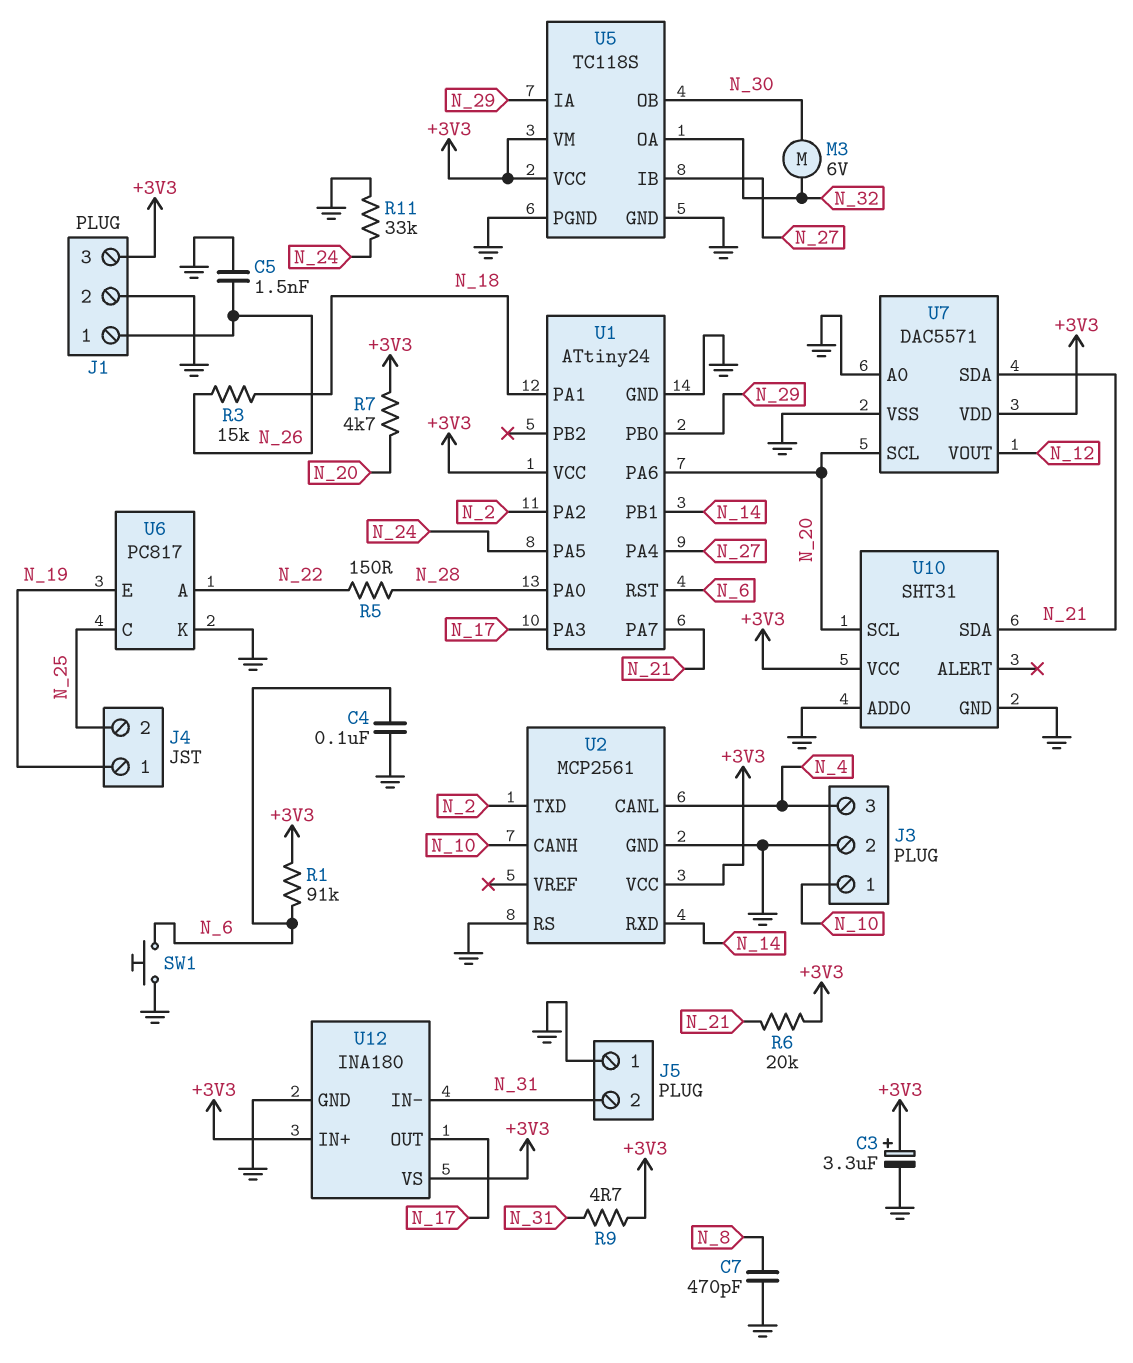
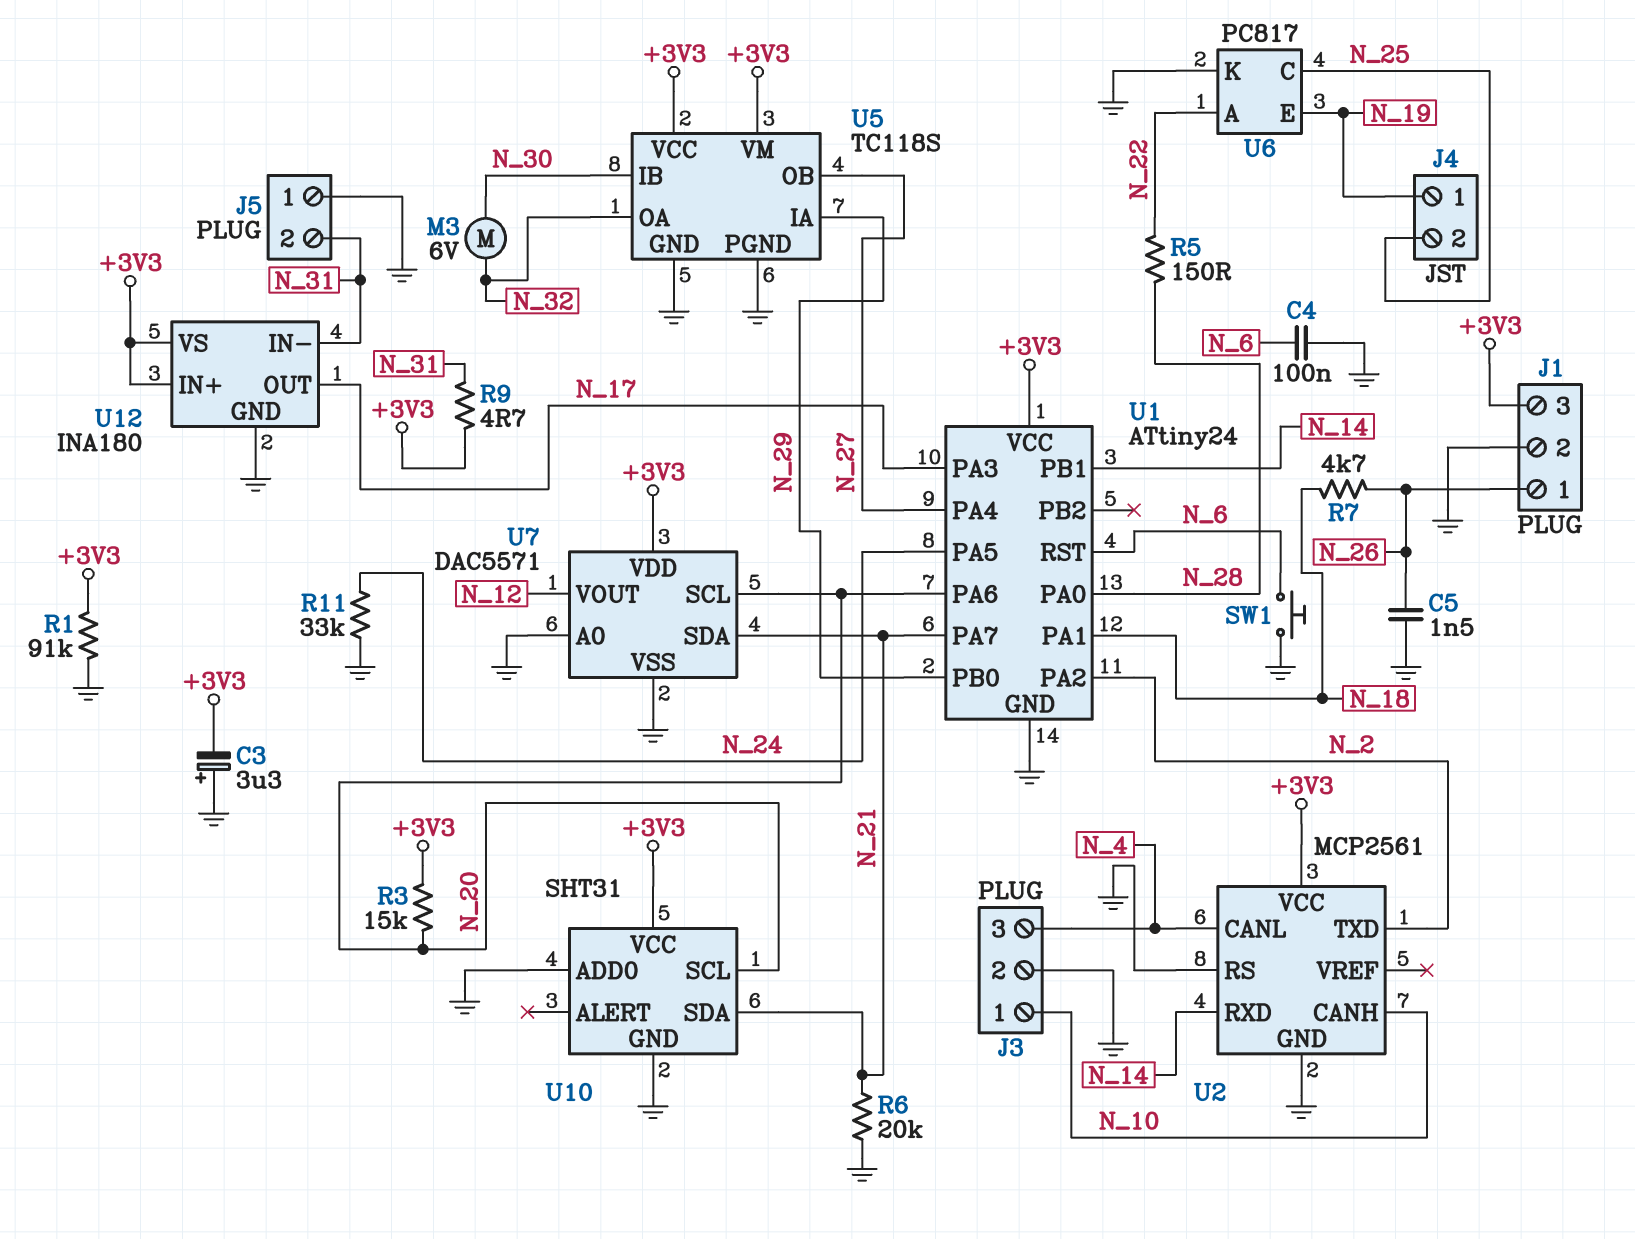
C3: 3.3uF (plus +3V3, minus GND) -> 3.3uF (plus GND, minus +3V3)
C7: 470pF (GND, N_8) -> none
R1: 91k (+3V3, N_6) -> 91k (+3V3, GND)
R3: 15k (N_18, N_26) -> 15k (+3V3, N_20)
R6: 20k (+3V3, N_21) -> 20k (GND, N_21)
R7: 4.7k (+3V3, N_20) -> 4.7k (N_18, N_26)
U5 pin IB: N_27 -> N_30
U5 pin OB: N_30 -> N_27

